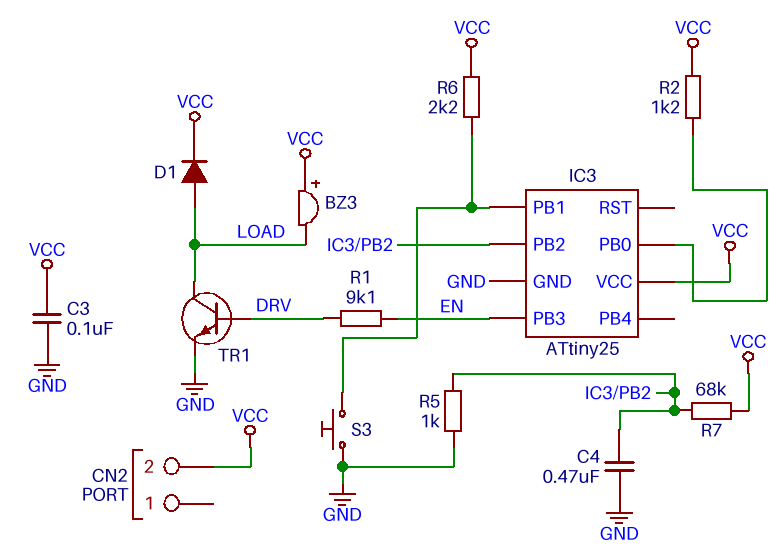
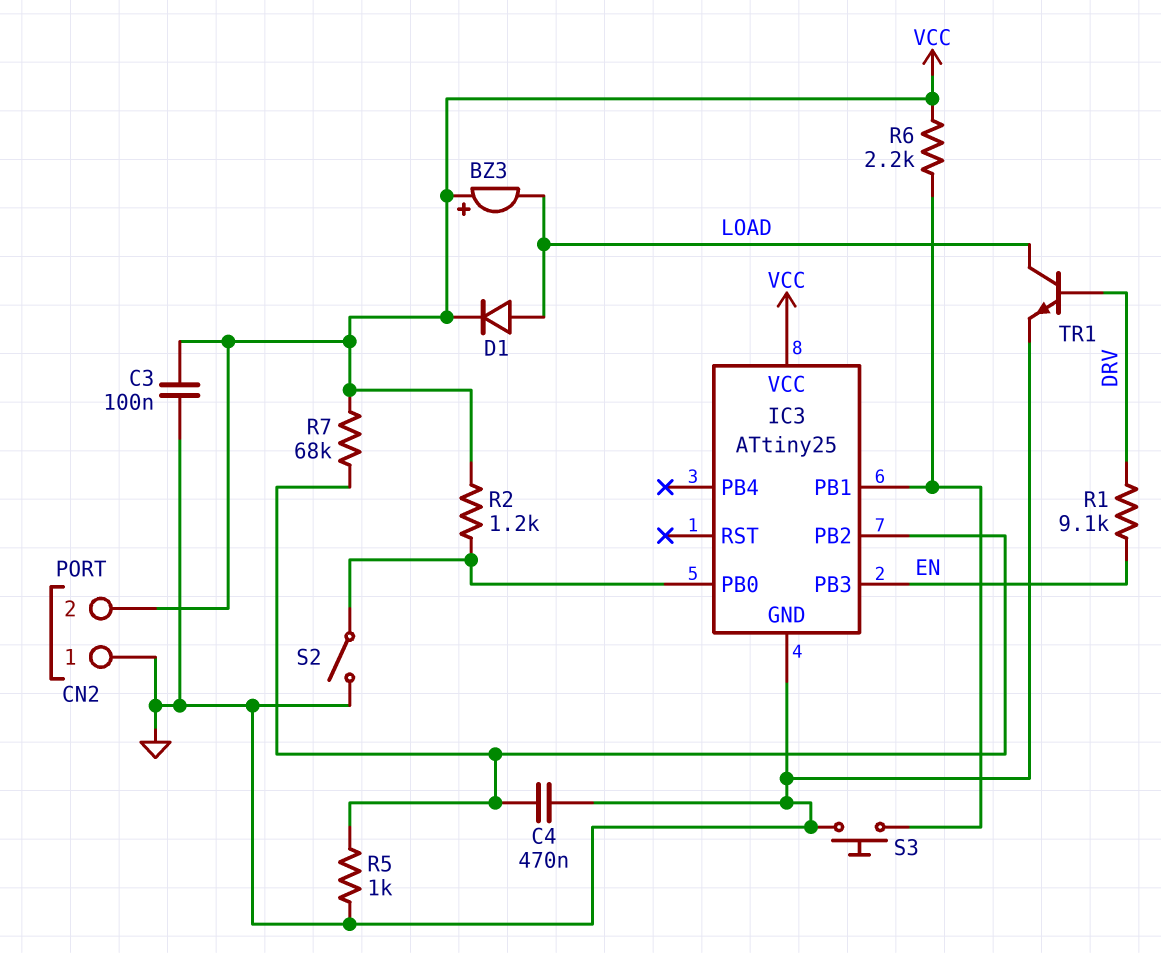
CN2 pin 1: none -> GND
S2: none -> switch (GND, IC3/PB0)

